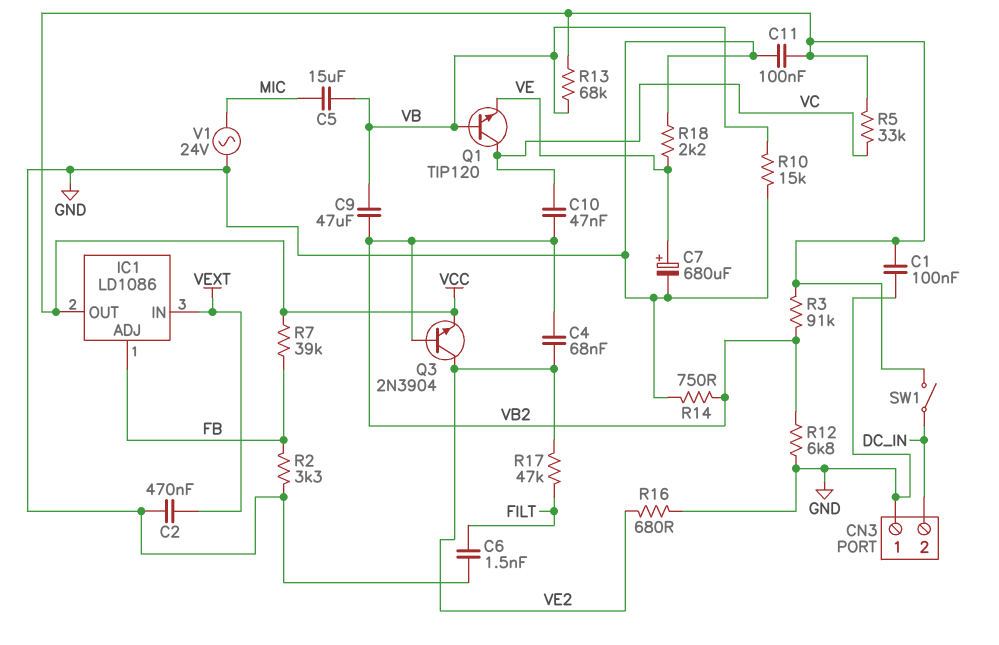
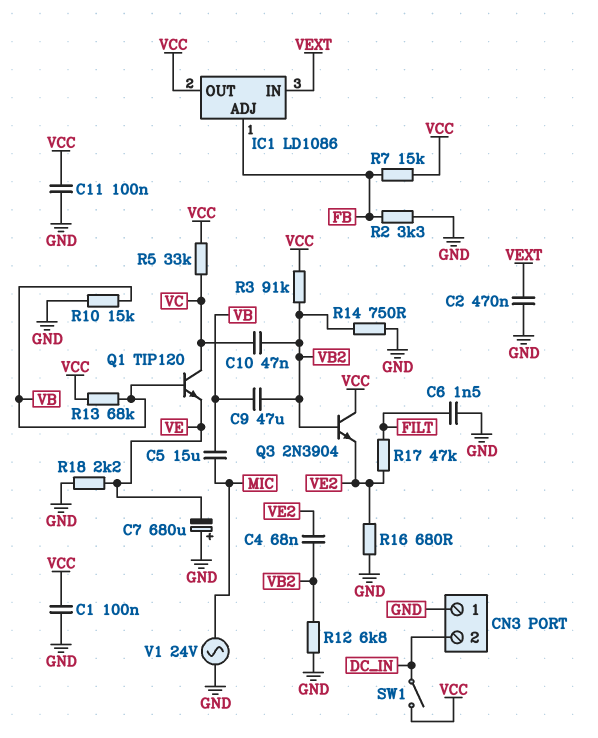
C7: 680uF (plus VE, minus GND) -> 680uF (plus GND, minus VE)
Q3: NPN 2N3904 (B VB2, C VE2, E VCC) -> NPN 2N3904 (B VB2, C VCC, E VE2)
R7: 39k (FB, VCC) -> 15k (FB, VCC)

